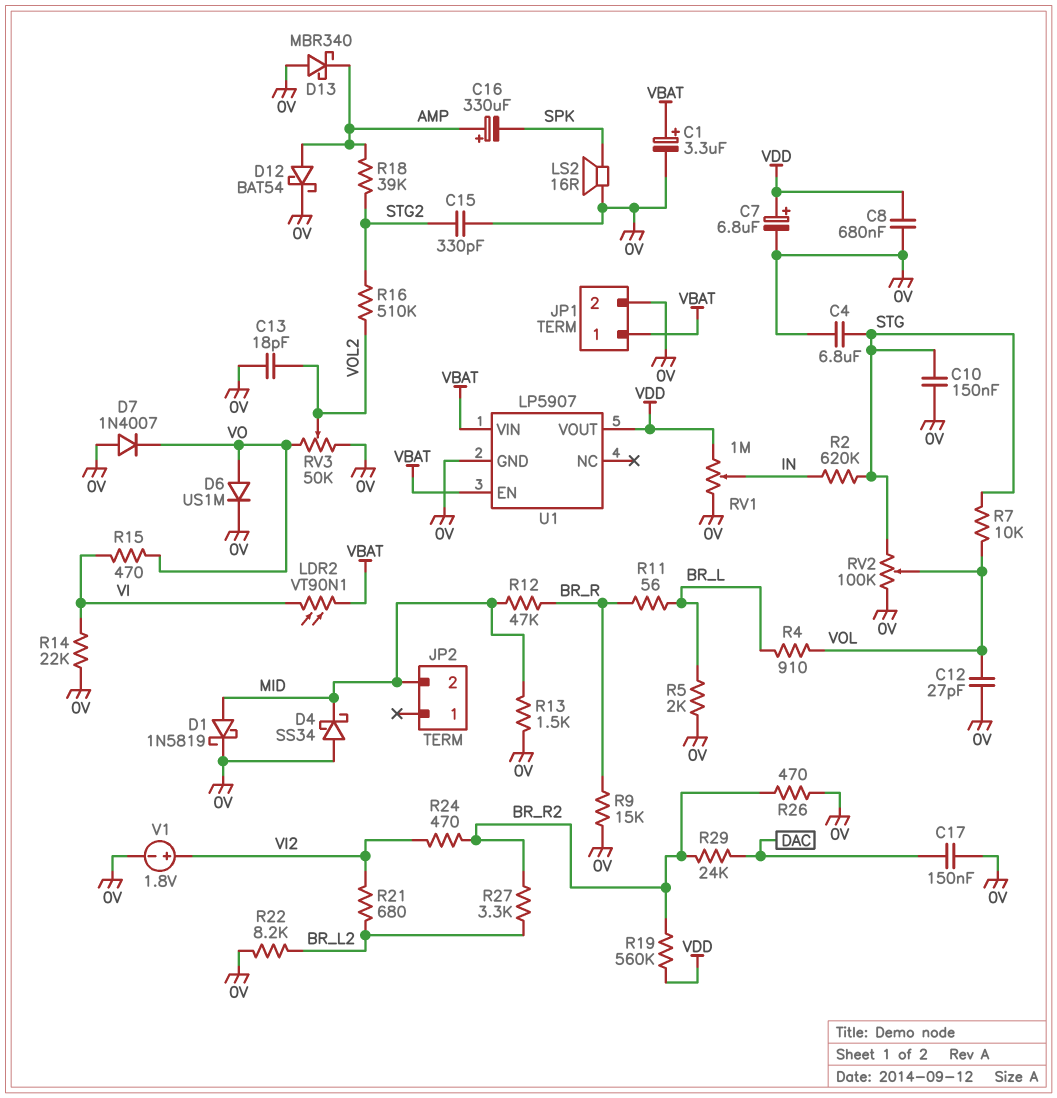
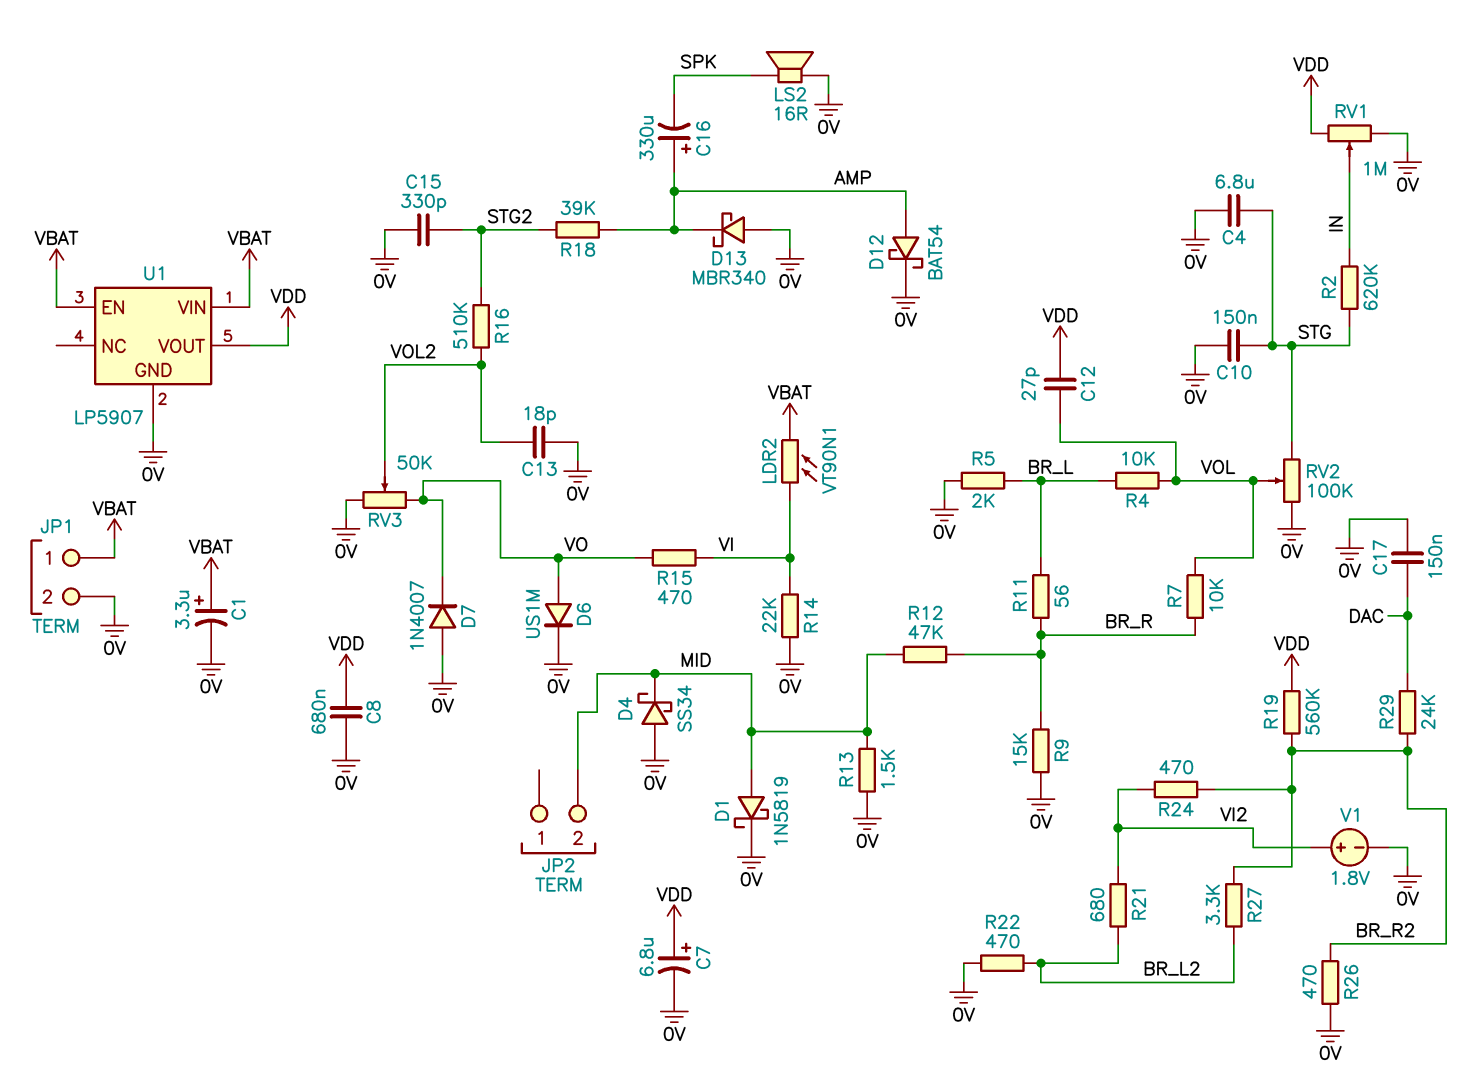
C12: 27pF (0V, VOL) -> 27pF (VDD, VOL)
R4: 910 (BR_L, VOL) -> 10k (BR_L, VOL)
R7: 10k (STG, VOL) -> 10k (BR_R, VOL)
R22: 8.2k (0V, BR_L2) -> 470 (0V, BR_L2)

